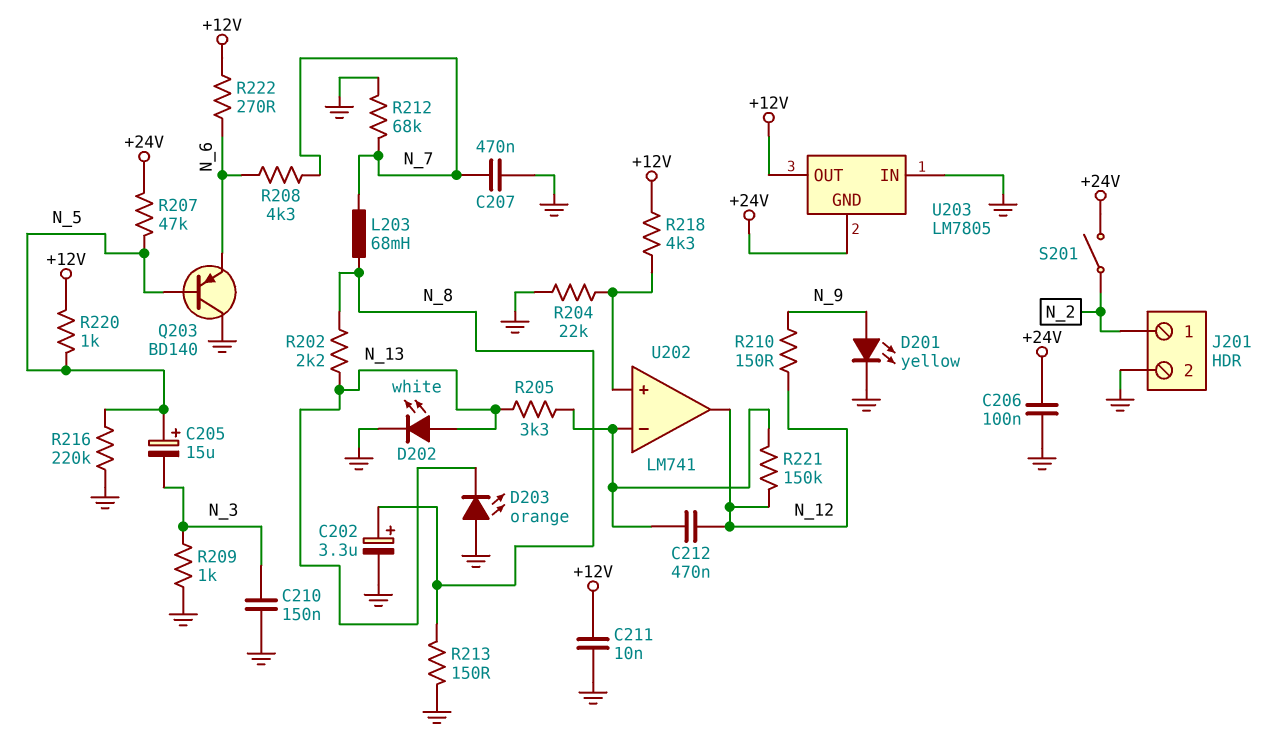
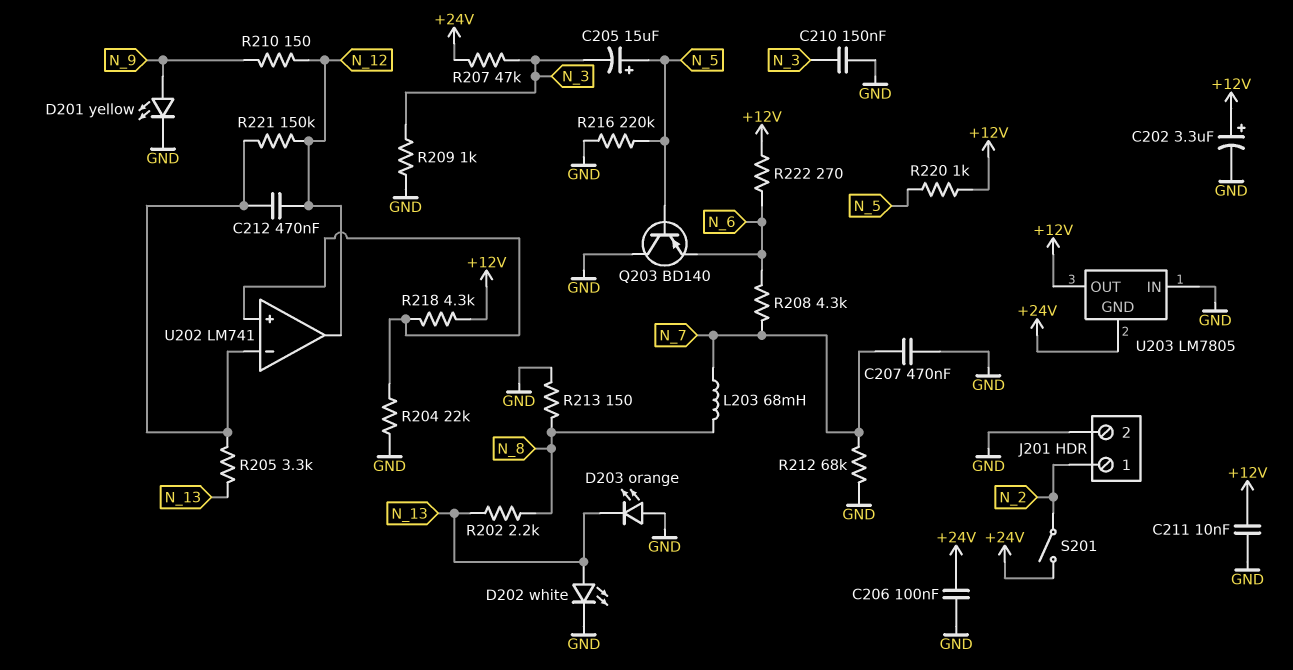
C202: 3.3uF (plus N_8, minus GND) -> 3.3uF (plus +12V, minus GND)
R207: 47k (+24V, N_5) -> 47k (+24V, N_3)

